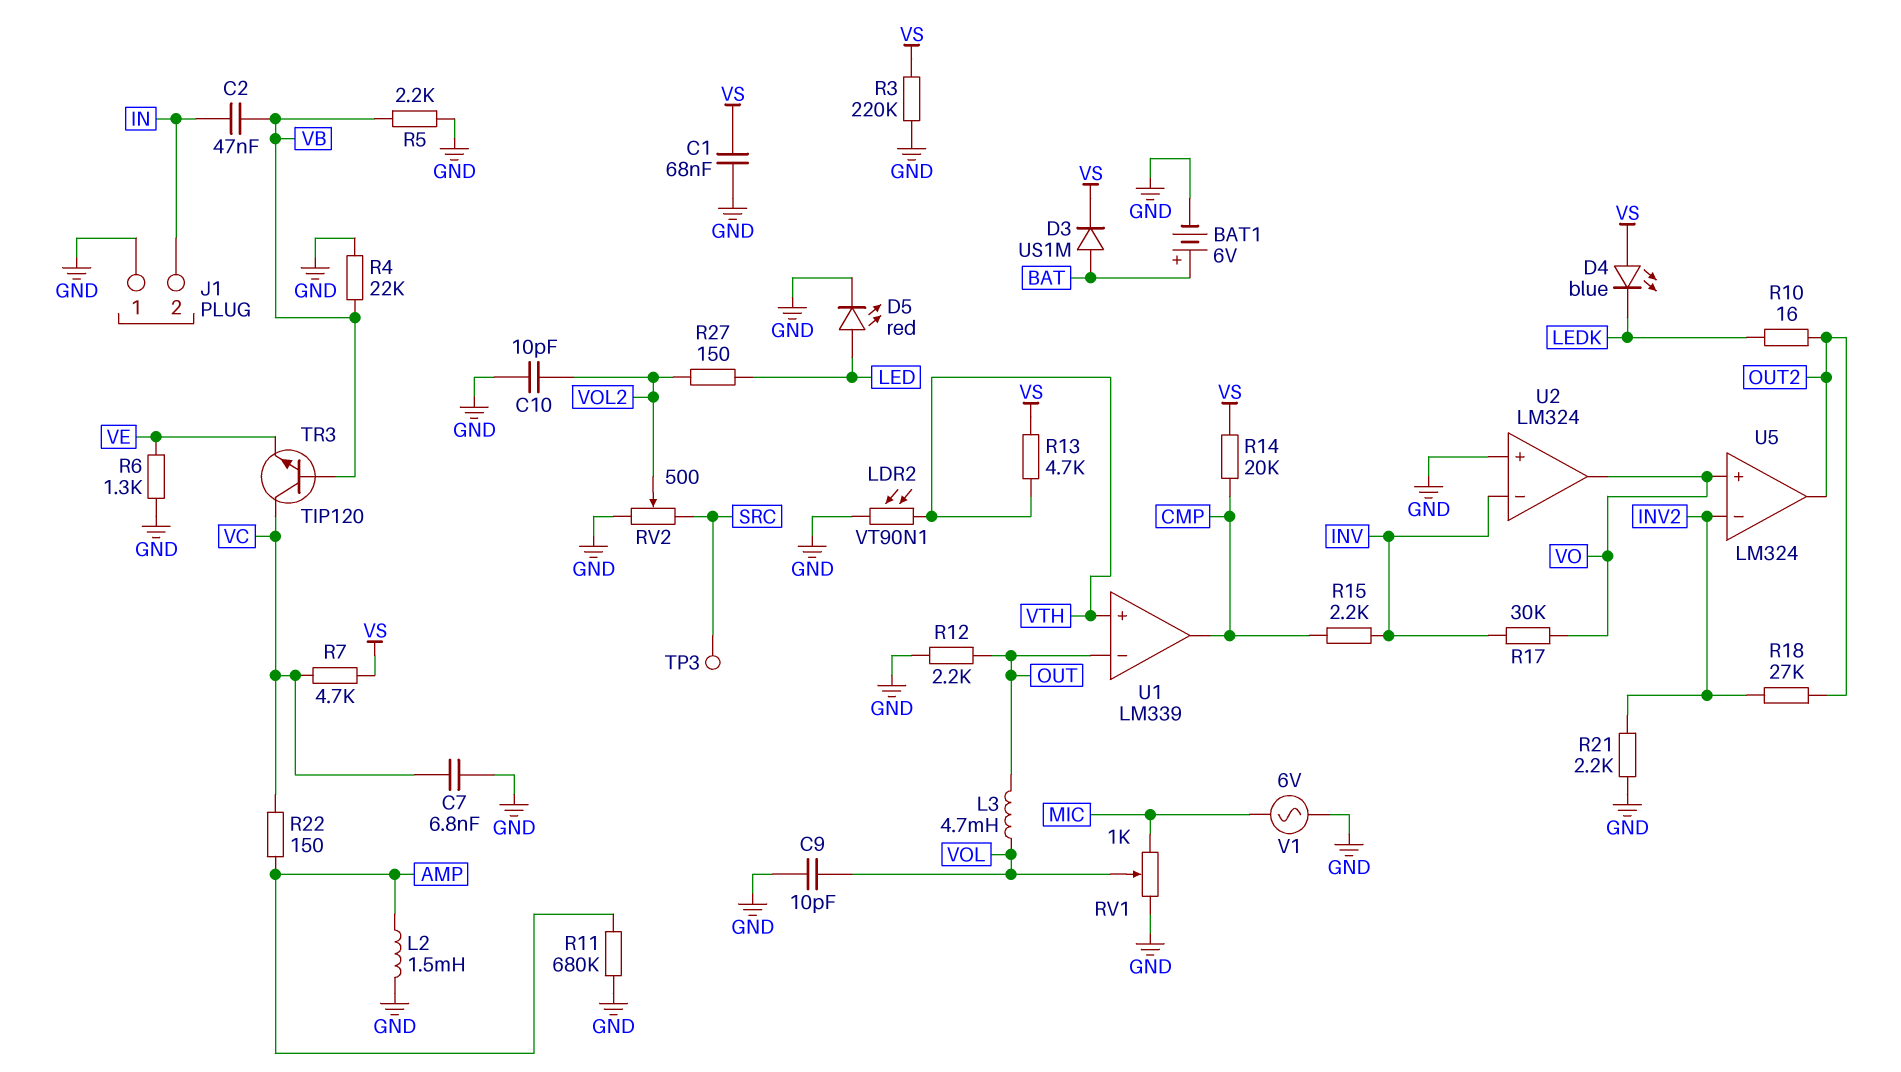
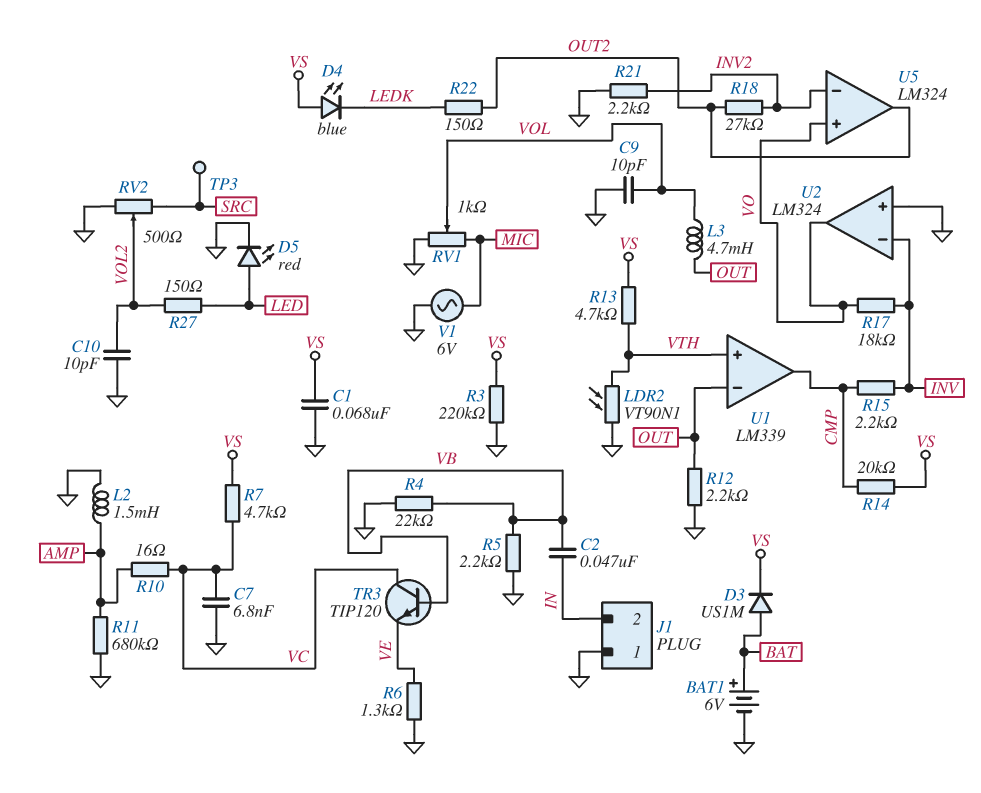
R10: 16 (LEDK, OUT2) -> 16 (AMP, VC)
R17: 30k (INV, VO) -> 18k (INV, VO)
R22: 150 (AMP, VC) -> 150 (LEDK, OUT2)

